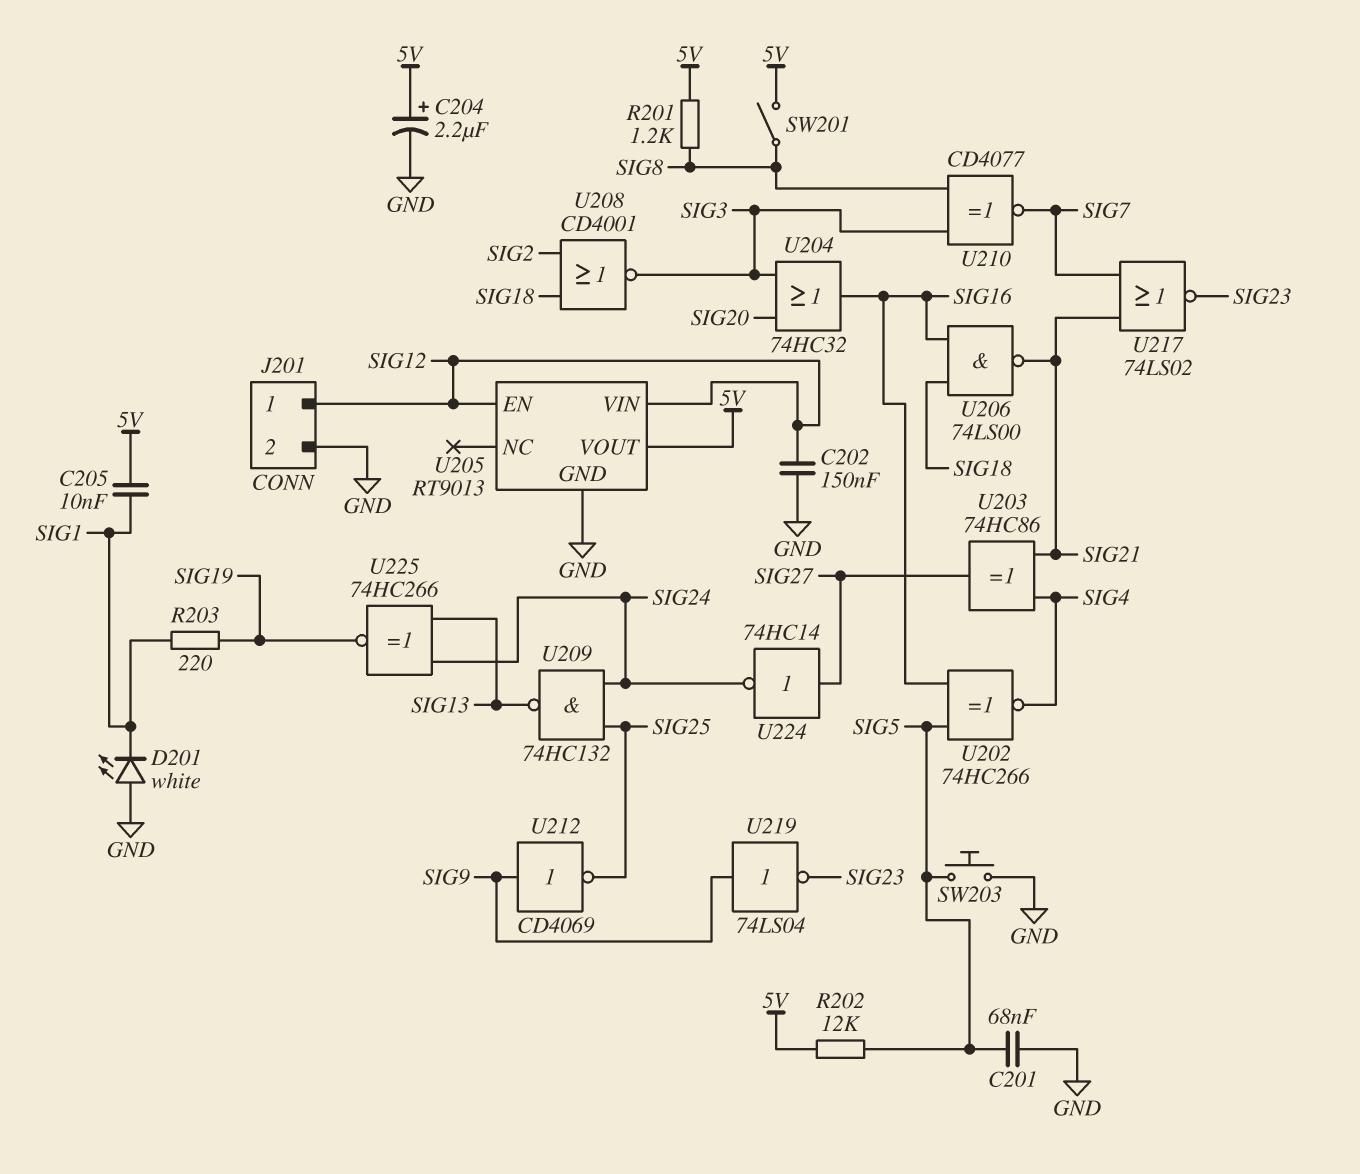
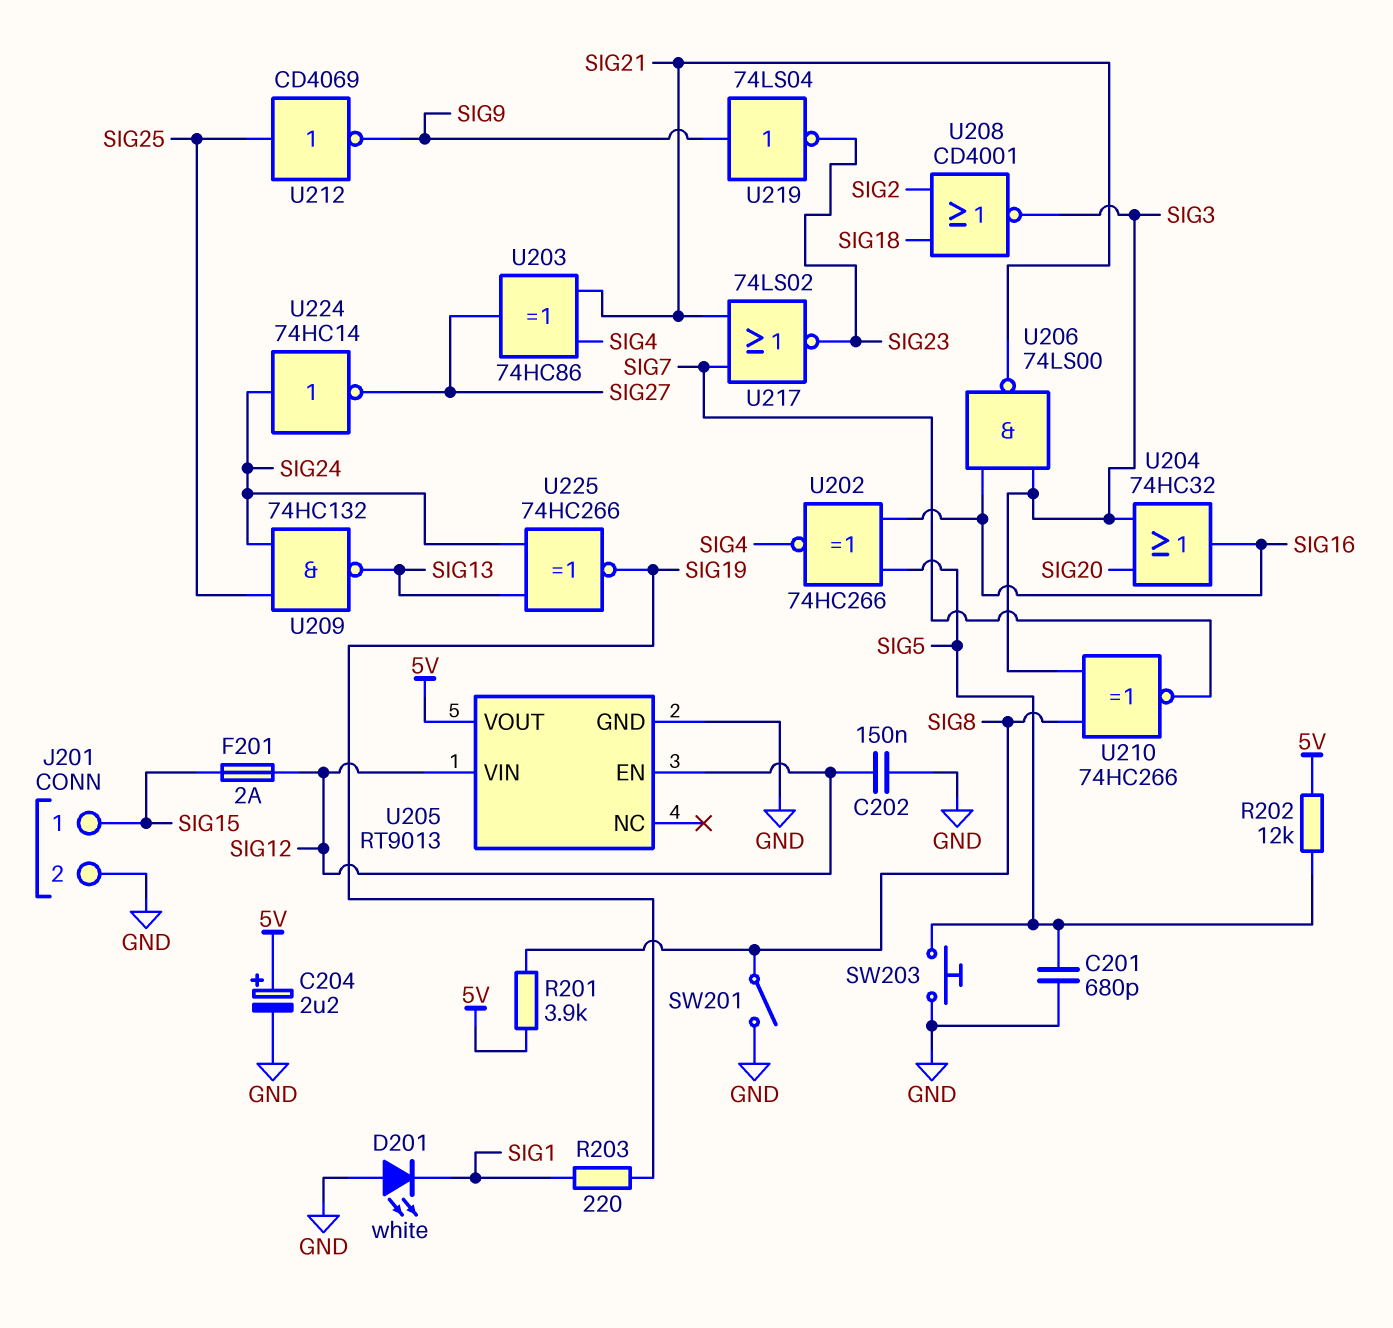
C201: 68nF (GND, SIG5) -> 680pF (GND, SIG5)
C205: 10nF (5V, SIG1) -> none
F201: none -> 2A (SIG12, SIG15)
J201 pin 1: SIG12 -> SIG15
R201: 1.2k (5V, SIG8) -> 3.9k (5V, SIG8)
SW201: switch (5V, SIG8) -> switch (GND, SIG8)
U206: NAND 74LS00 (in SIG16, in SIG18, out SIG21) -> NAND 74LS00 (in SIG3, in SIG16, out SIG21)
U210: XNOR CD4077 (in SIG3, in SIG8, out SIG7) -> XNOR 74HC266 (in SIG3, in SIG8, out SIG7)
U212: NOT CD4069 (in SIG9, out SIG25) -> NOT CD4069 (in SIG25, out SIG9)
U224: NOT 74HC14 (in SIG27, out SIG24) -> NOT 74HC14 (in SIG24, out SIG27)

